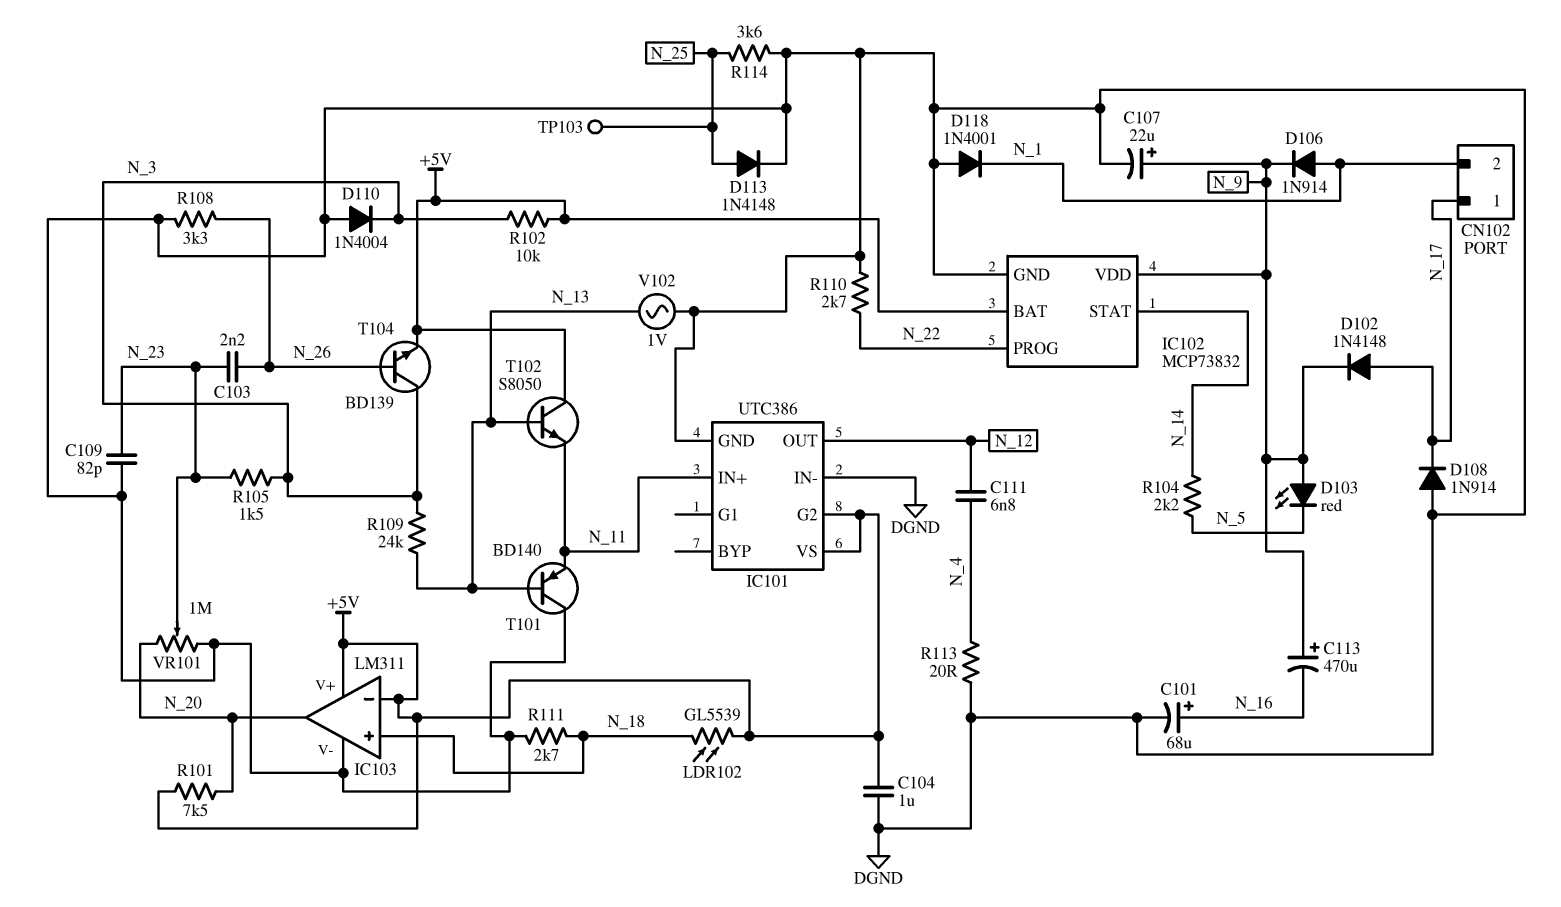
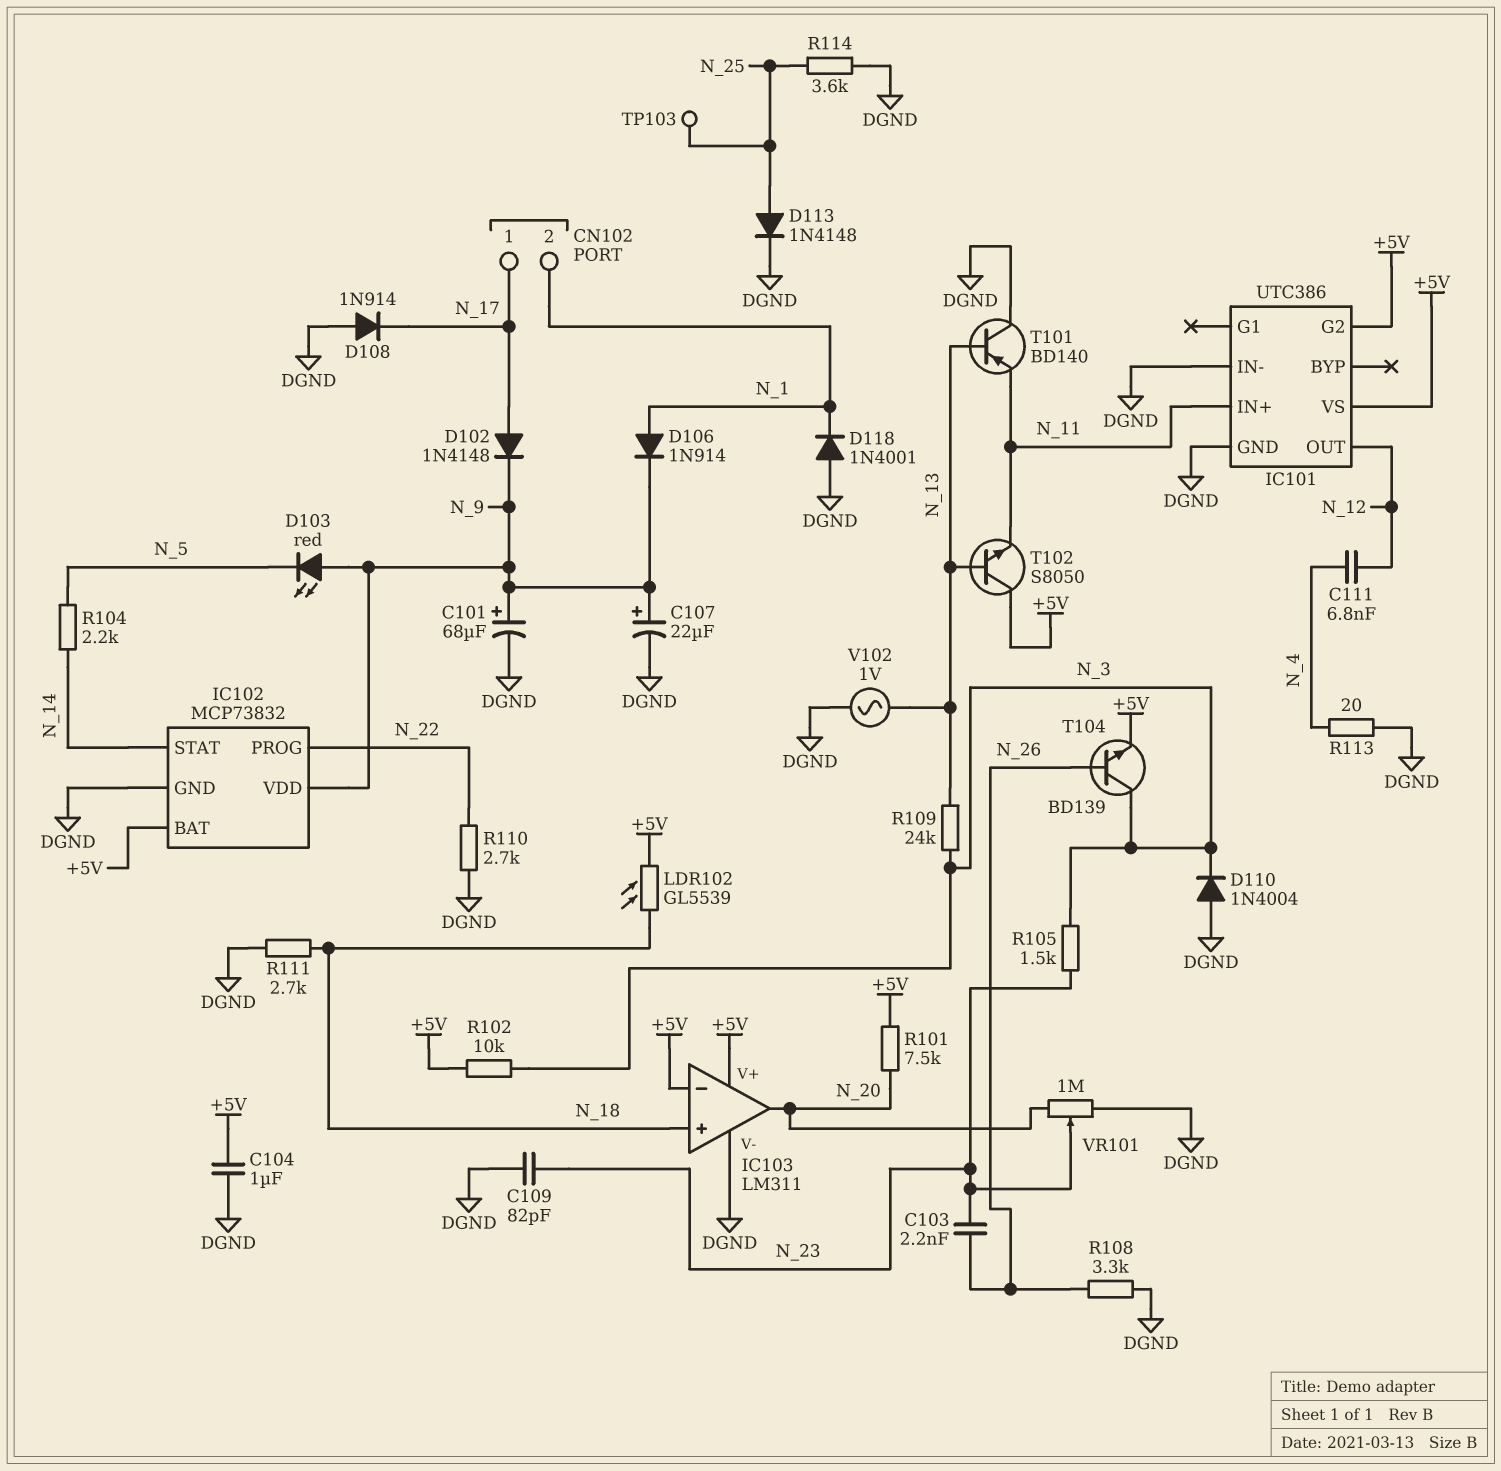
C101: 68uF (plus N_16, minus DGND) -> 68uF (plus N_9, minus DGND)
C113: 470uF (plus N_9, minus N_16) -> none

